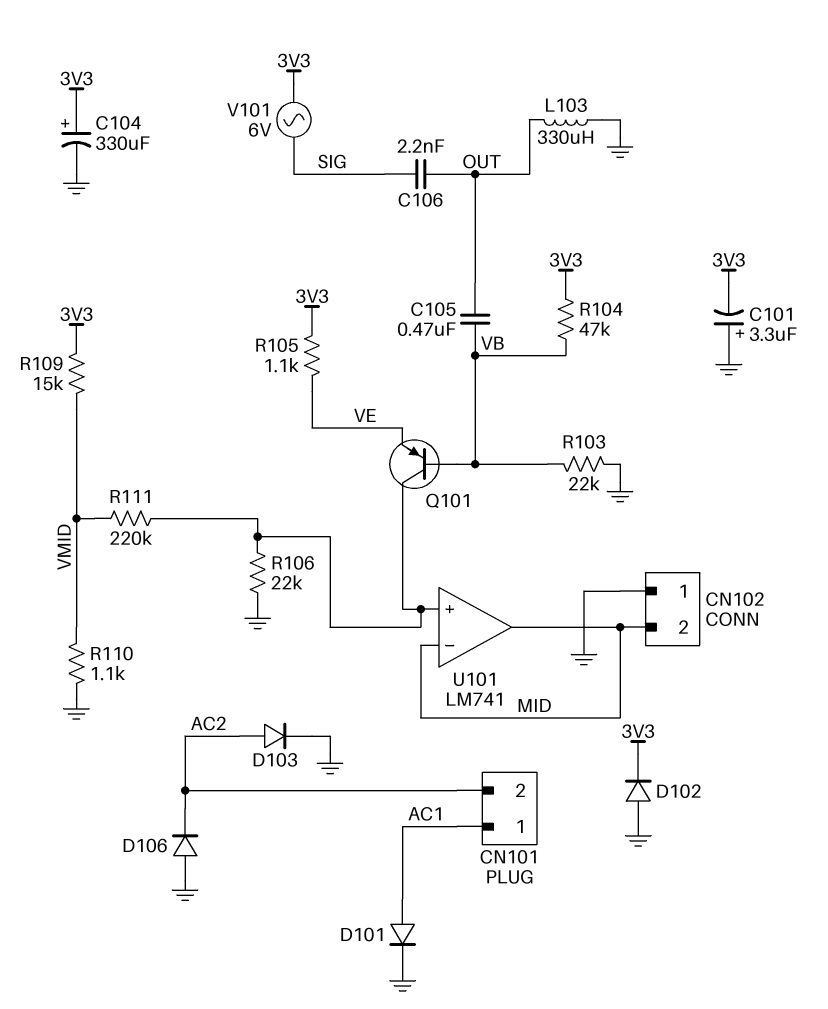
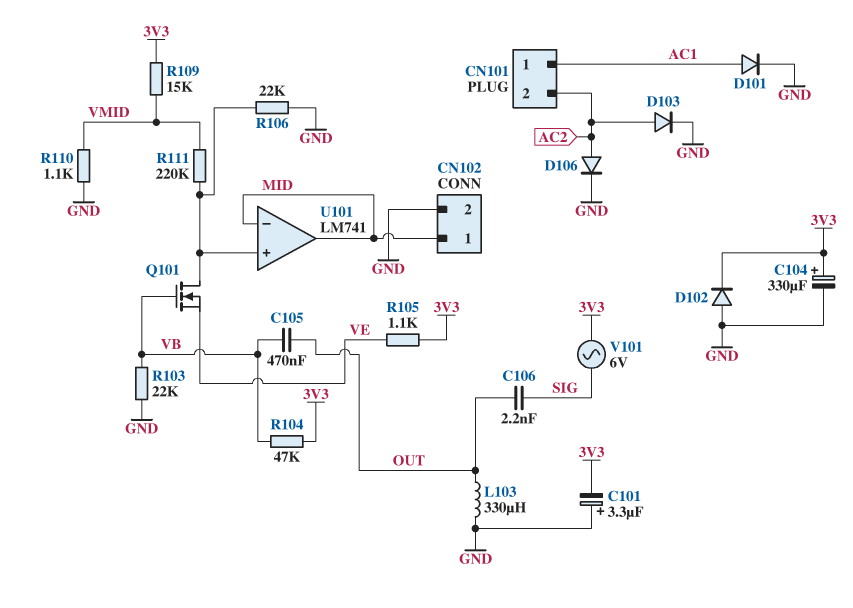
CN102 pin 1: GND -> MID
CN102 pin 2: MID -> GND
D106: diode (A GND, K AC2) -> diode (A AC2, K GND)
Q101: PNP (B VB, C U101/in+, E VE) -> NMOS (G VB, D U101/in+, S VE)

